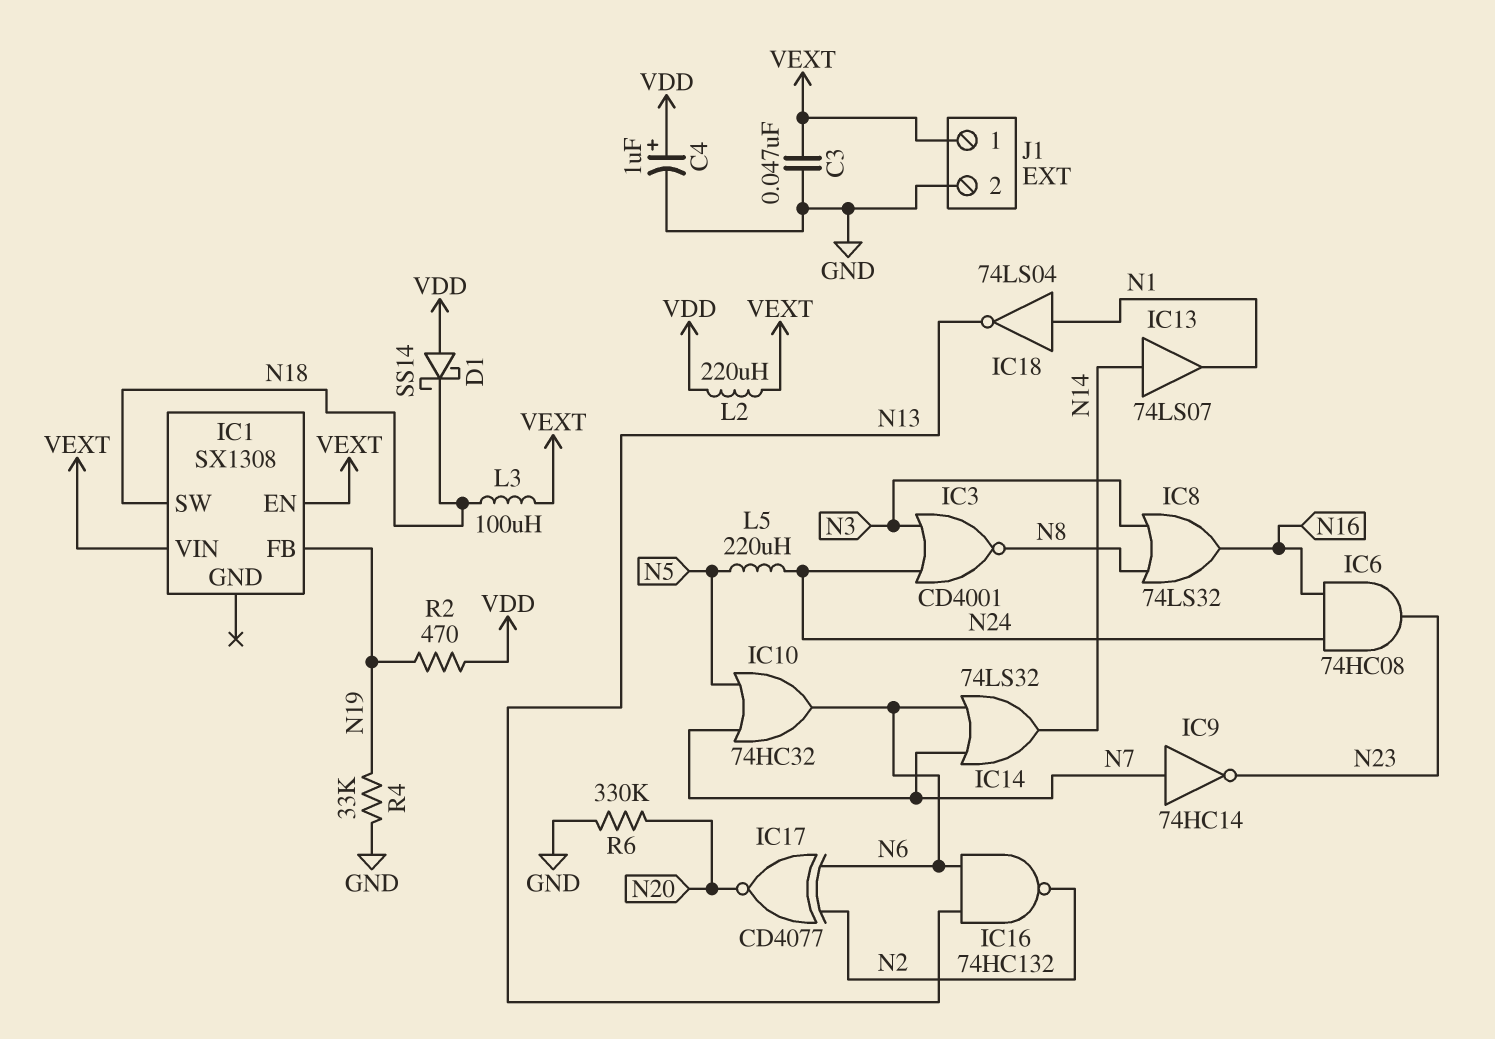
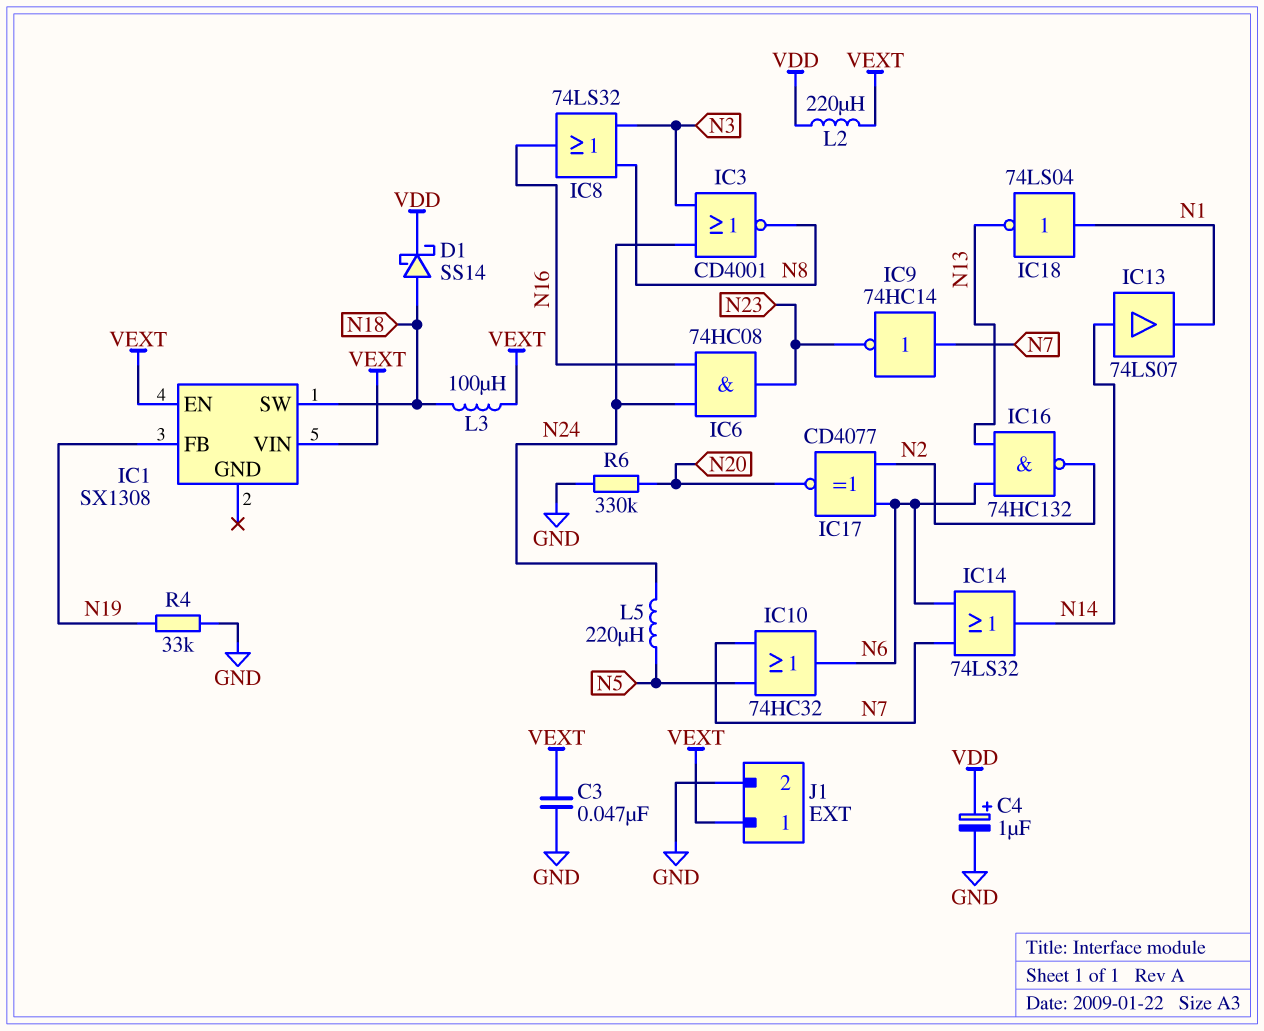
D1: schottky SS14 (A VDD, K N18) -> schottky SS14 (A N18, K VDD)
R2: 470 (N19, VDD) -> none

